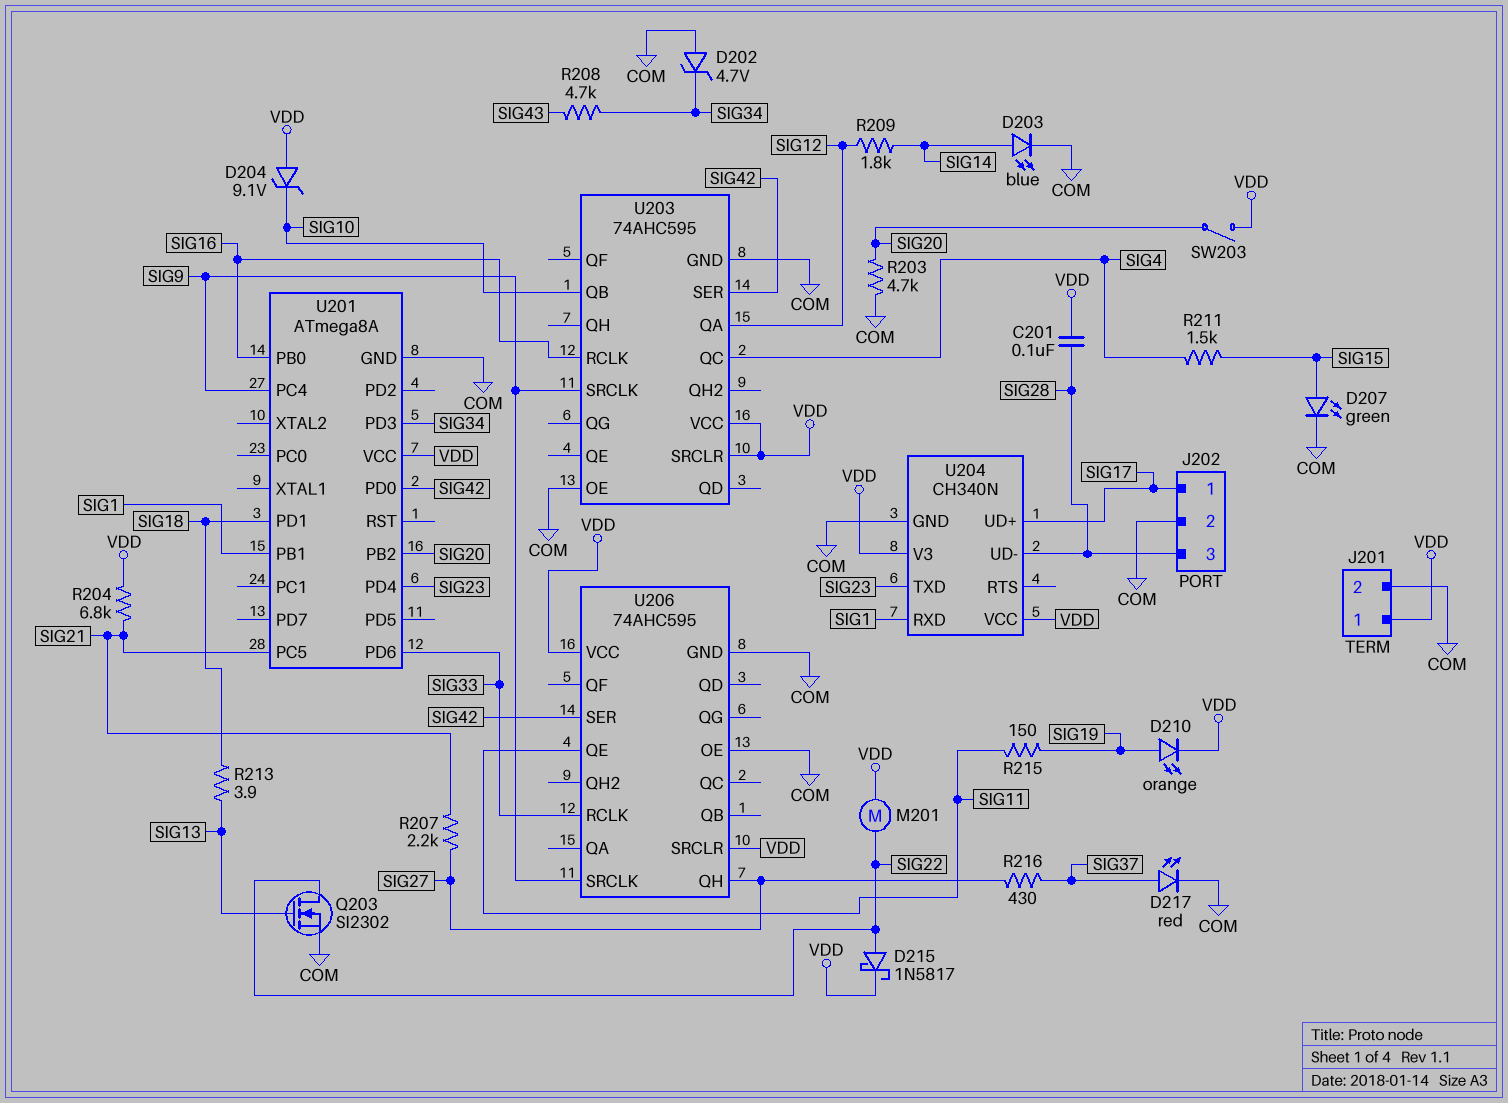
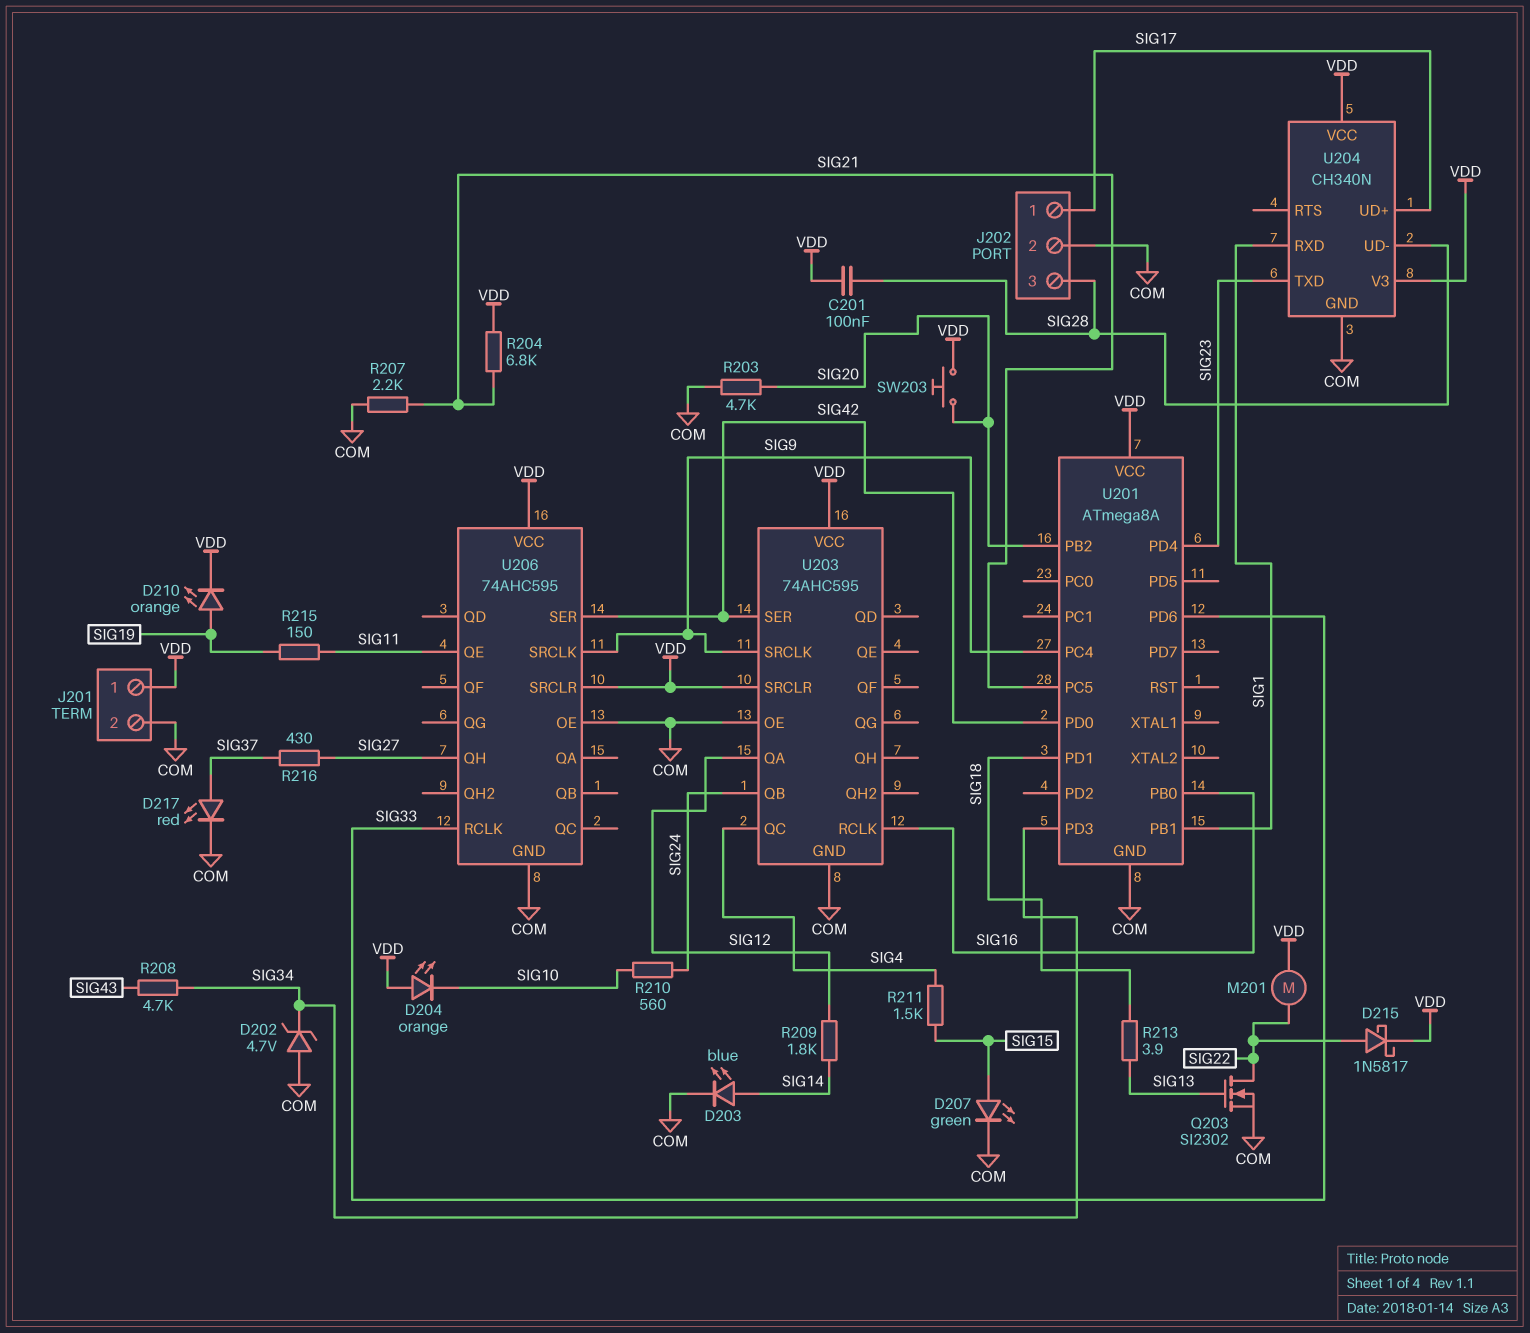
D204: zener 9.1V (A VDD, K SIG10) -> LED orange (A VDD, K SIG10)
R207: 2.2k (SIG21, SIG27) -> 2.2k (COM, SIG21)
R210: none -> 560 (SIG10, SIG24)
SW203: switch (SIG20, VDD) -> button (SIG20, VDD)
U203 pin QB: SIG10 -> SIG24

